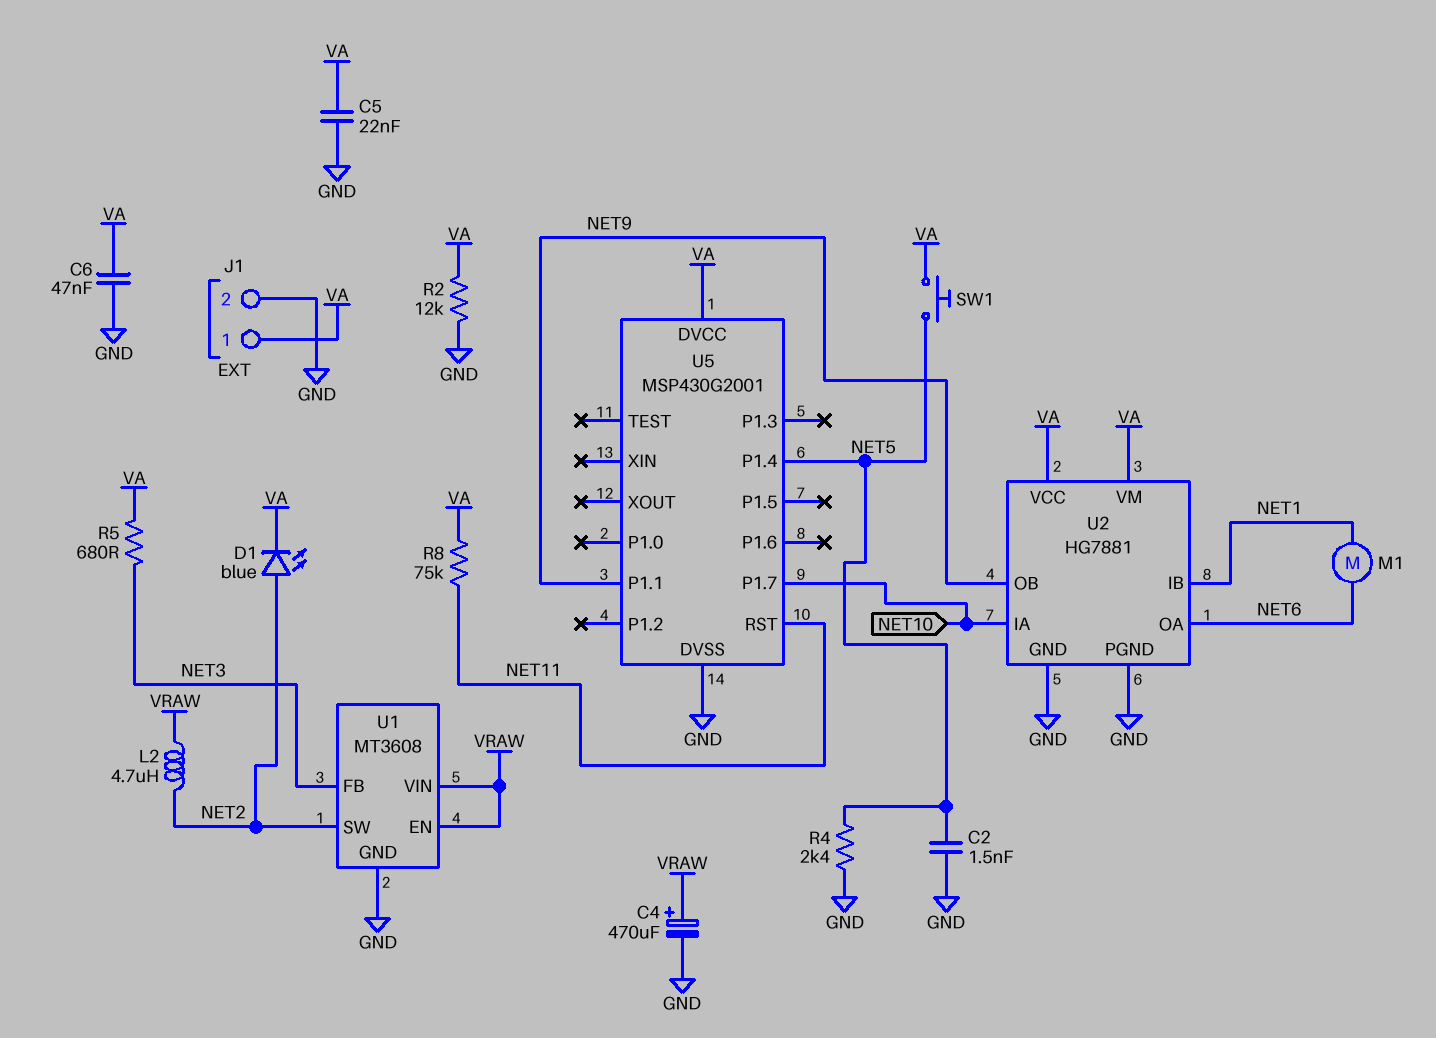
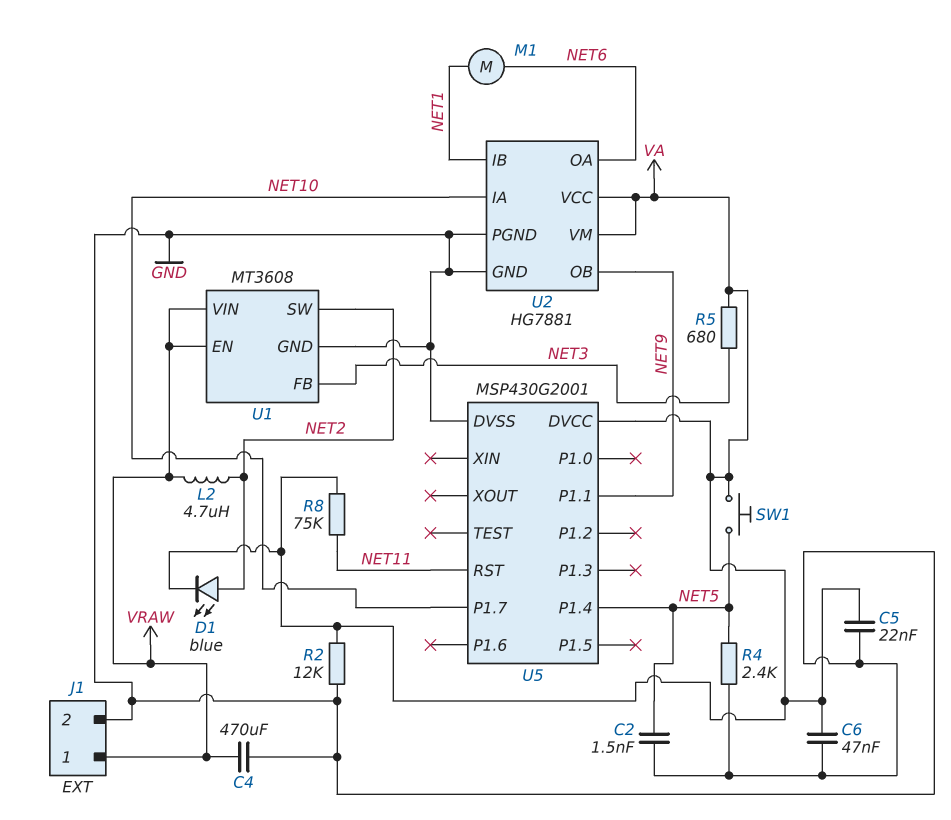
C4: 470uF (plus VRAW, minus GND) -> 470uF (GND, VRAW)
J1 pin 1: VA -> VRAW

